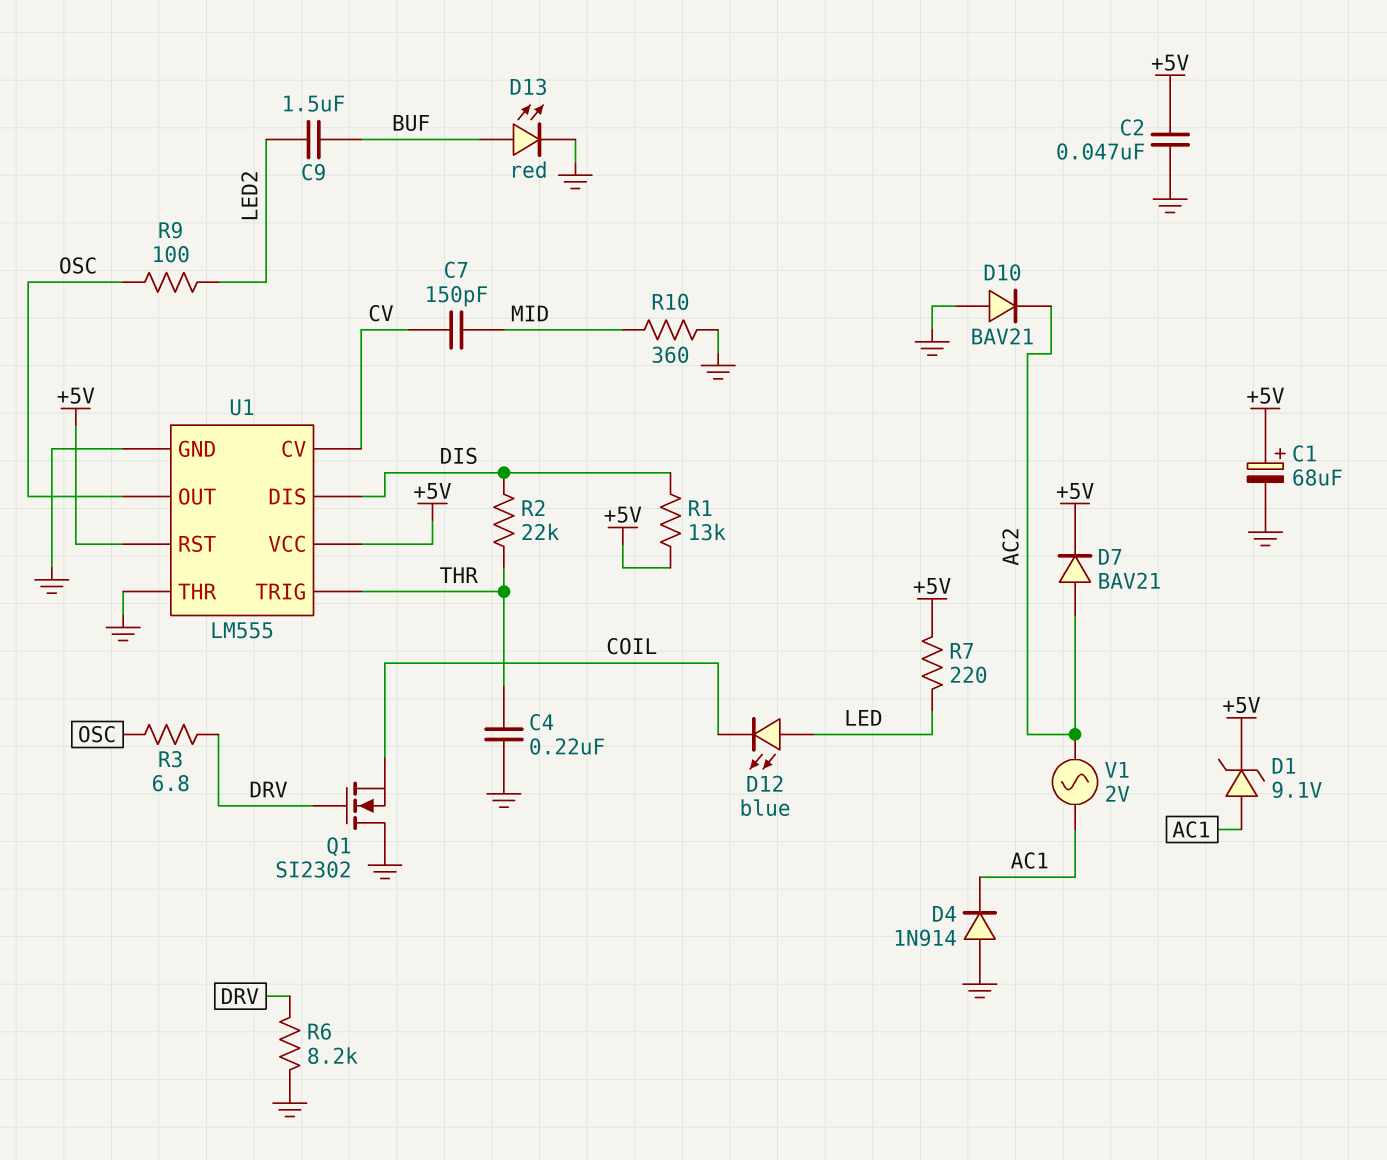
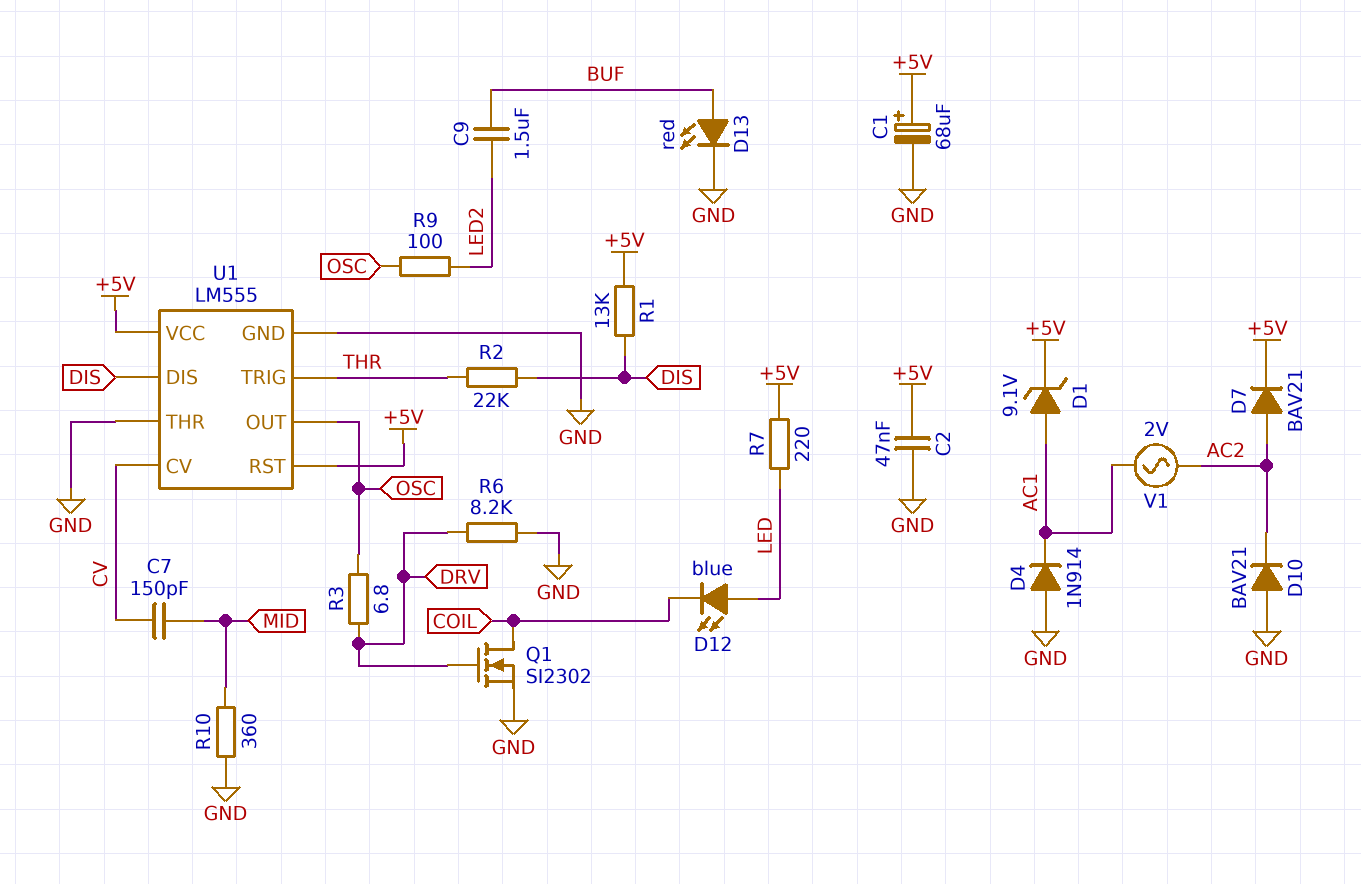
C4: 220nF (GND, THR) -> none
Q1: NMOS SI2302 (G DRV, D GND, S COIL) -> NMOS SI2302 (G DRV, D COIL, S GND)

